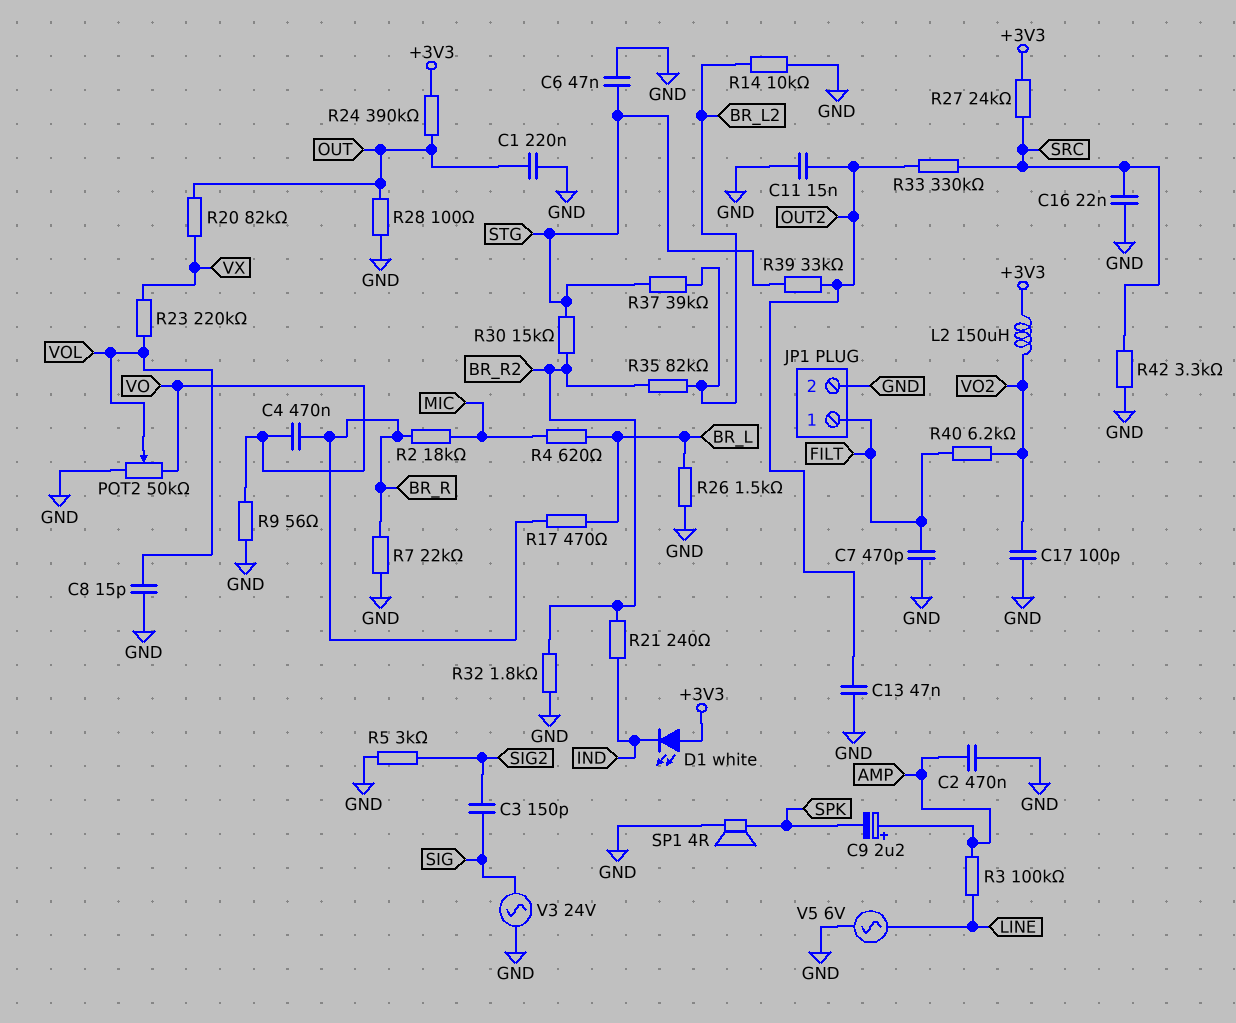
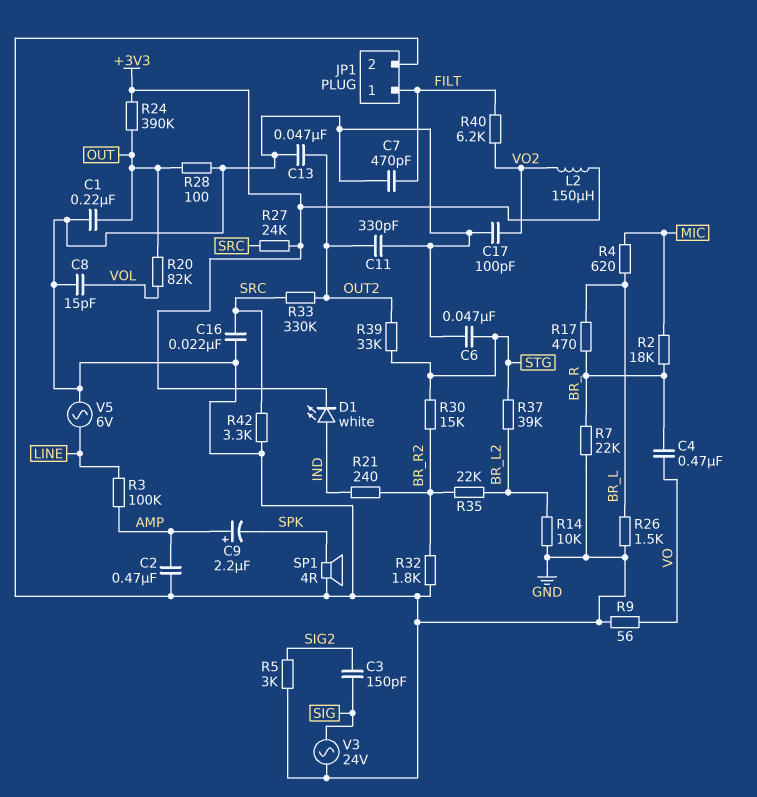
C11: 15nF (GND, OUT2) -> 330pF (GND, OUT2)
D1: LED white (A +3V3, K IND) -> LED white (A IND, K +3V3)
POT2: 50k (GND, VO, wiper VOL) -> none
R20: 82k (OUT, VX) -> 82k (OUT, VOL)
R23: 220k (VOL, VX) -> none
R35: 82k (BR_L2, BR_R2) -> 22k (BR_L2, BR_R2)

